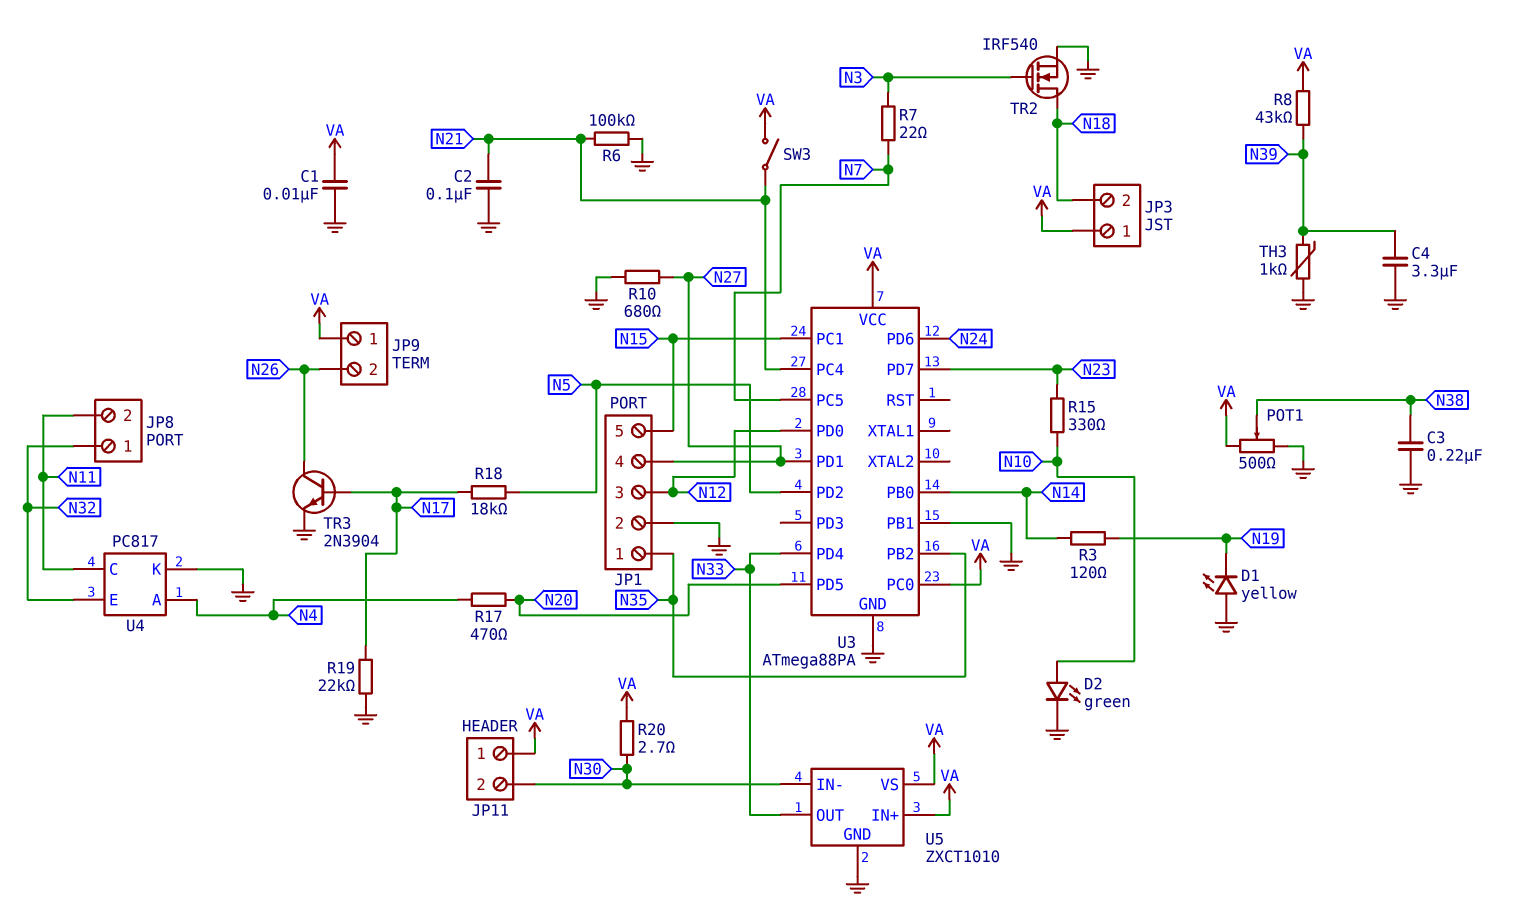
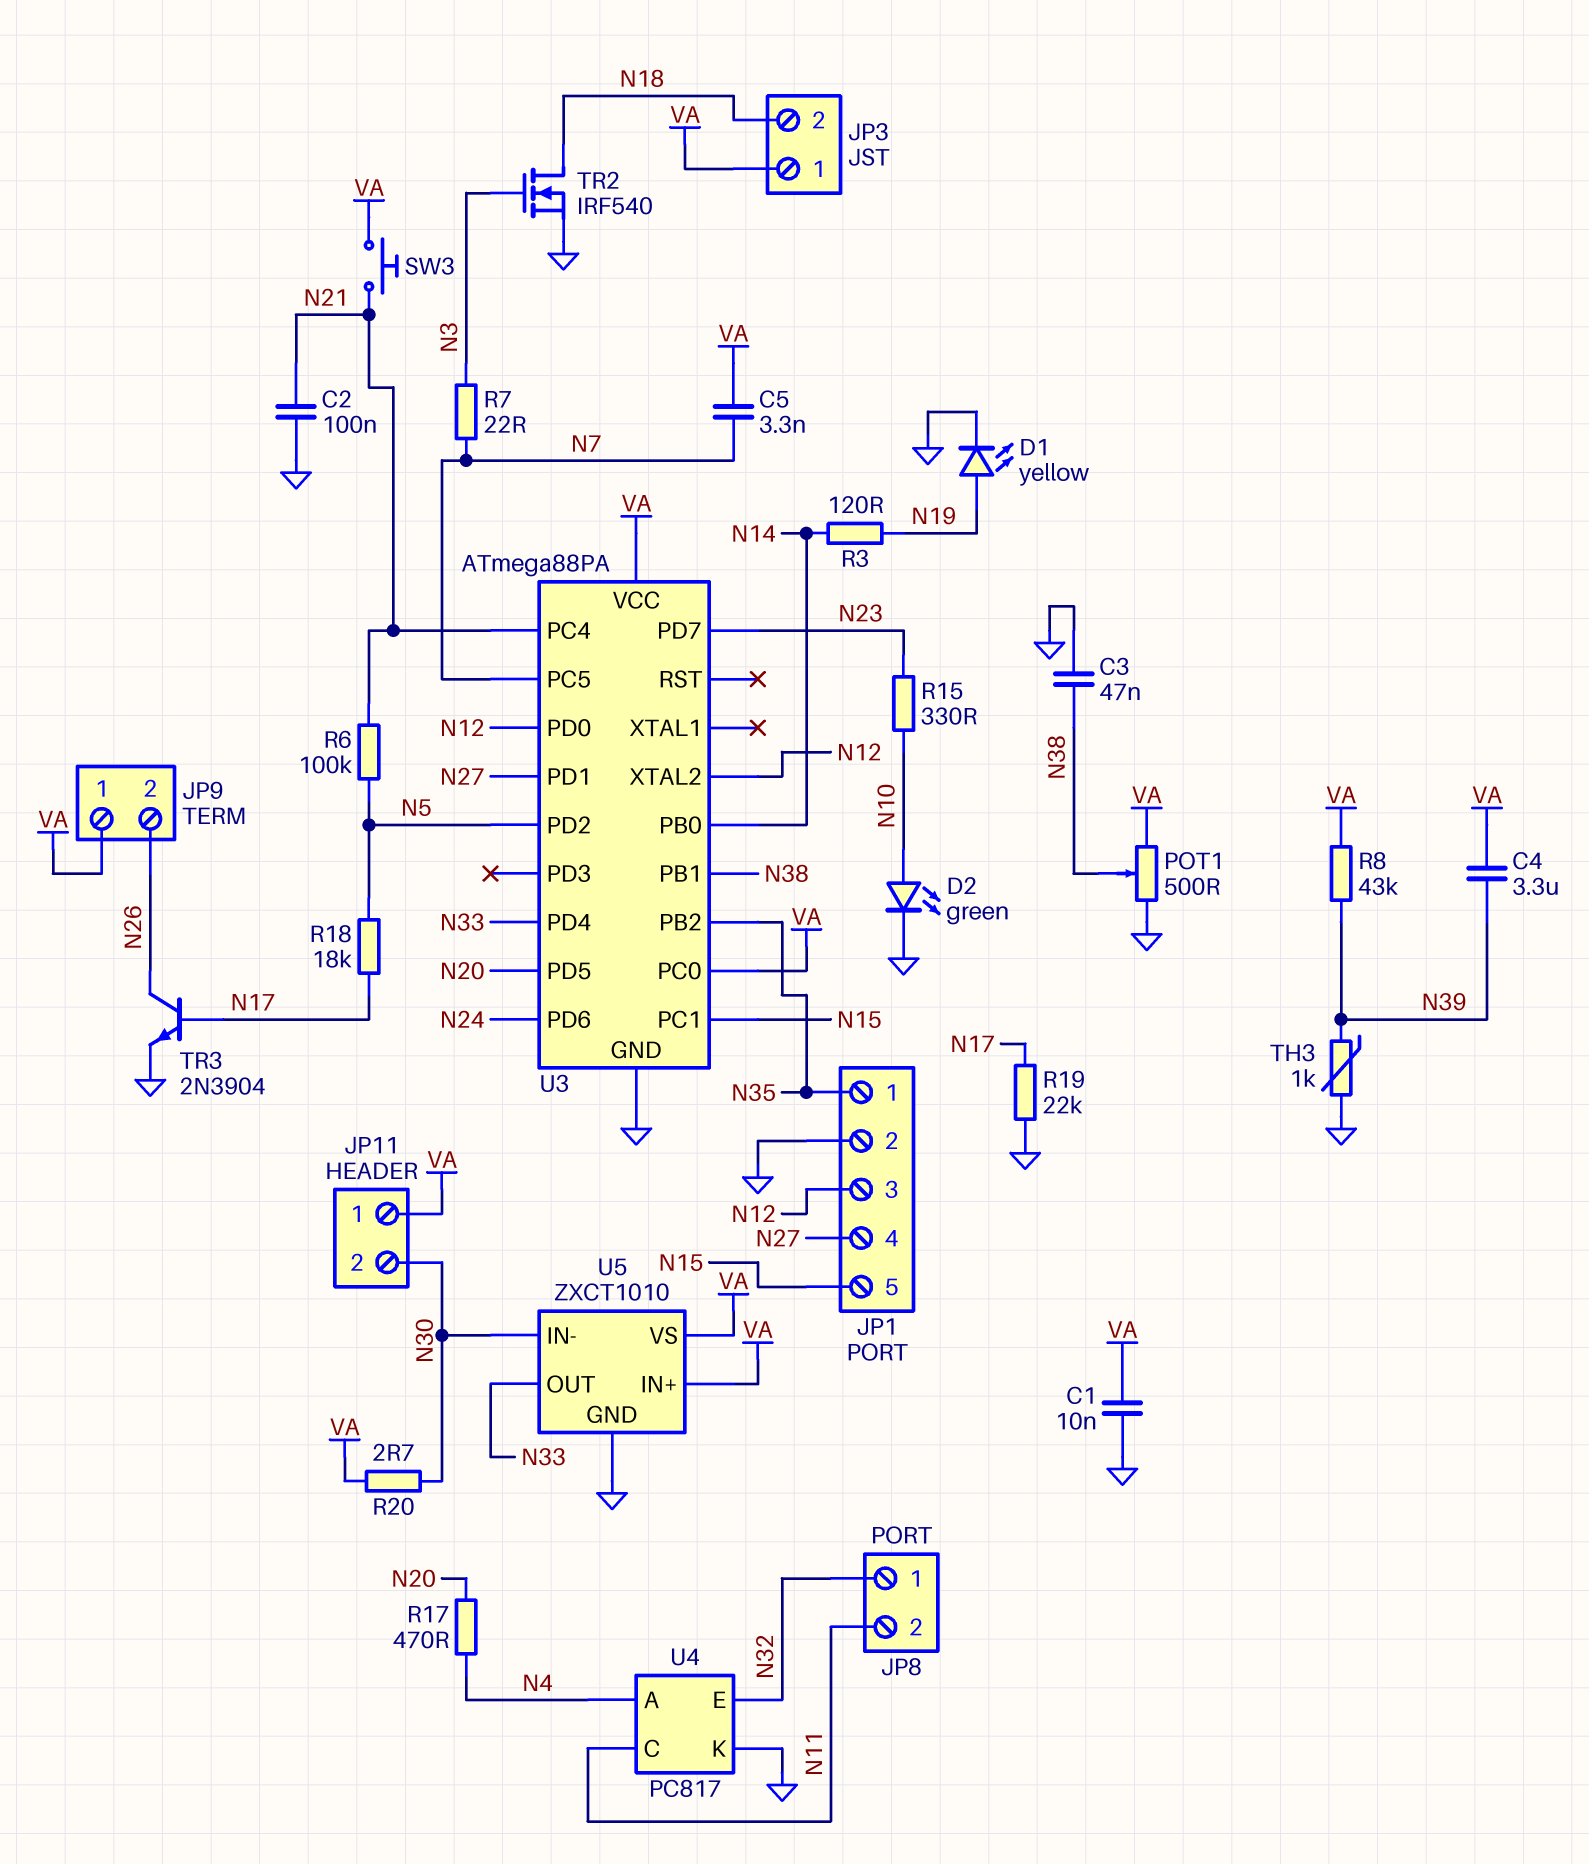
C3: 220nF (GND, N38) -> 47nF (GND, N38)
C4: 3.3uF (GND, N39) -> 3.3uF (N39, VA)
C5: none -> 3.3nF (N7, VA)
D1: LED yellow (A GND, K N19) -> LED yellow (A N19, K GND)
R6: 100k (GND, N21) -> 100k (N5, N21)
R10: 680 (GND, N27) -> none
SW3: switch (N21, VA) -> button (N21, VA)
U3 pin PB1: GND -> N38
U3 pin XTAL2: none -> N12

